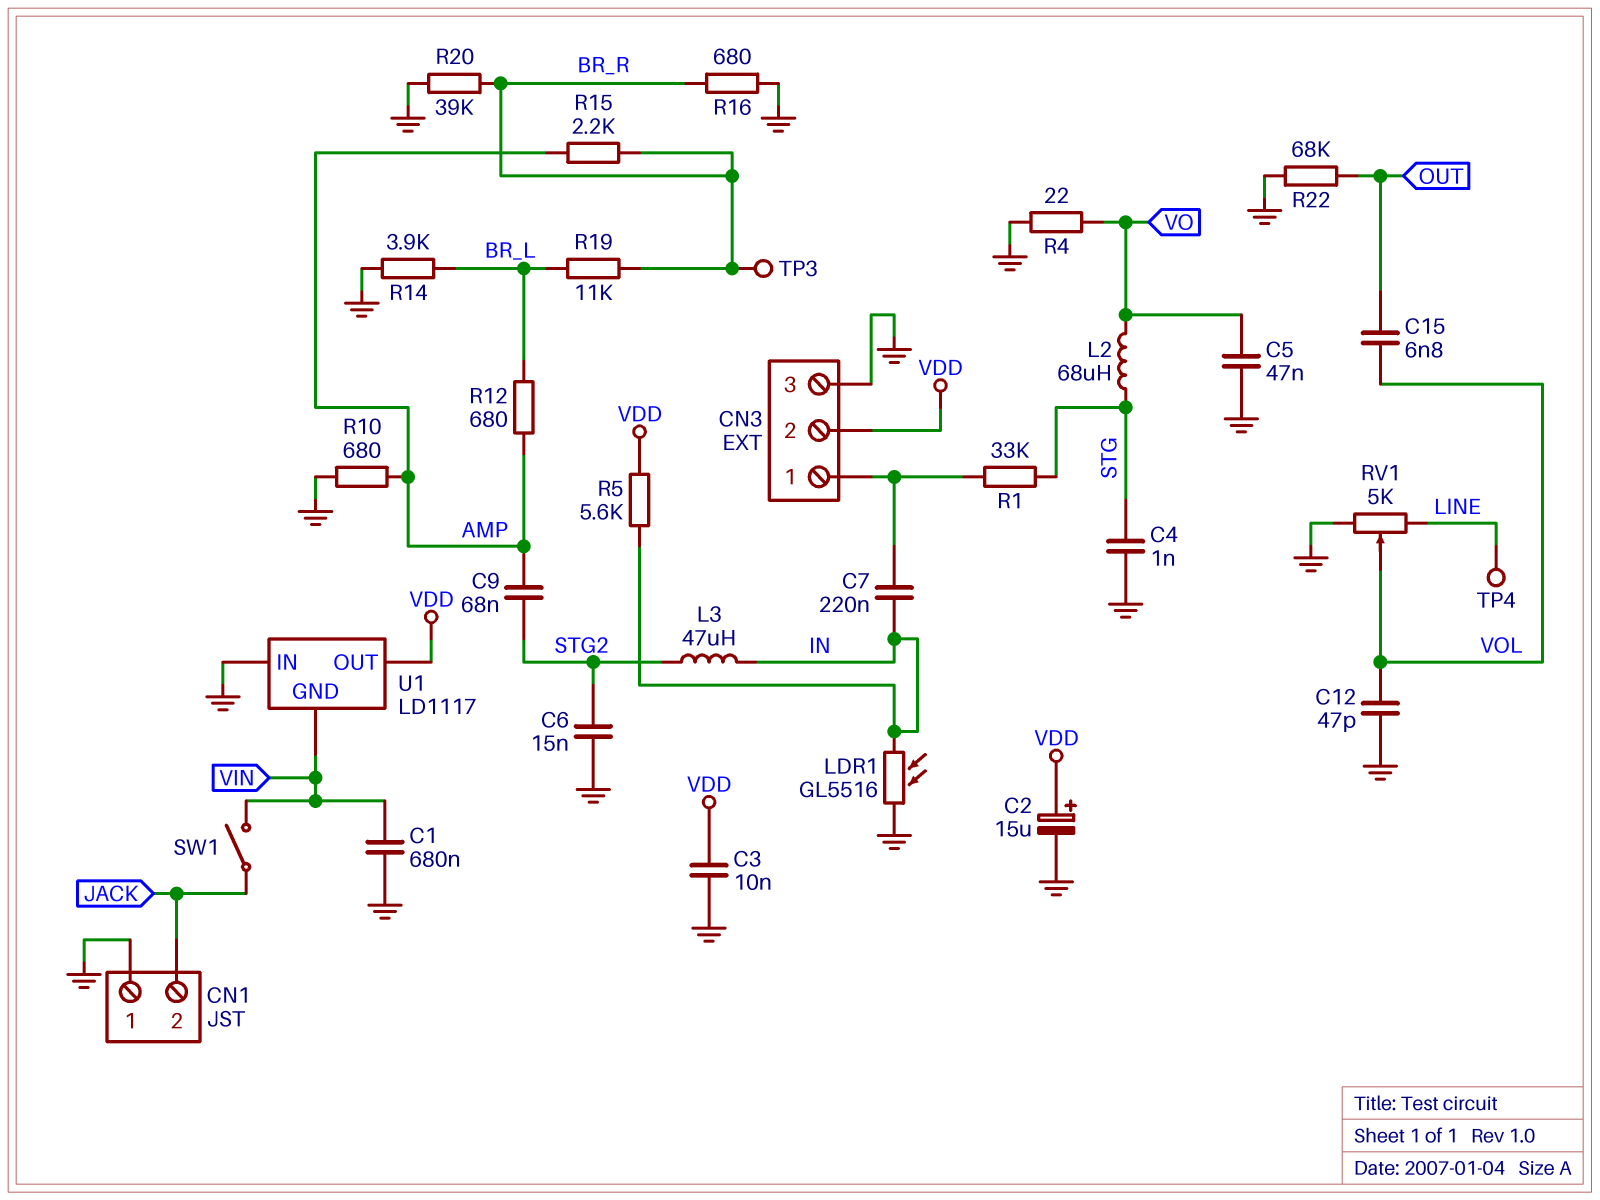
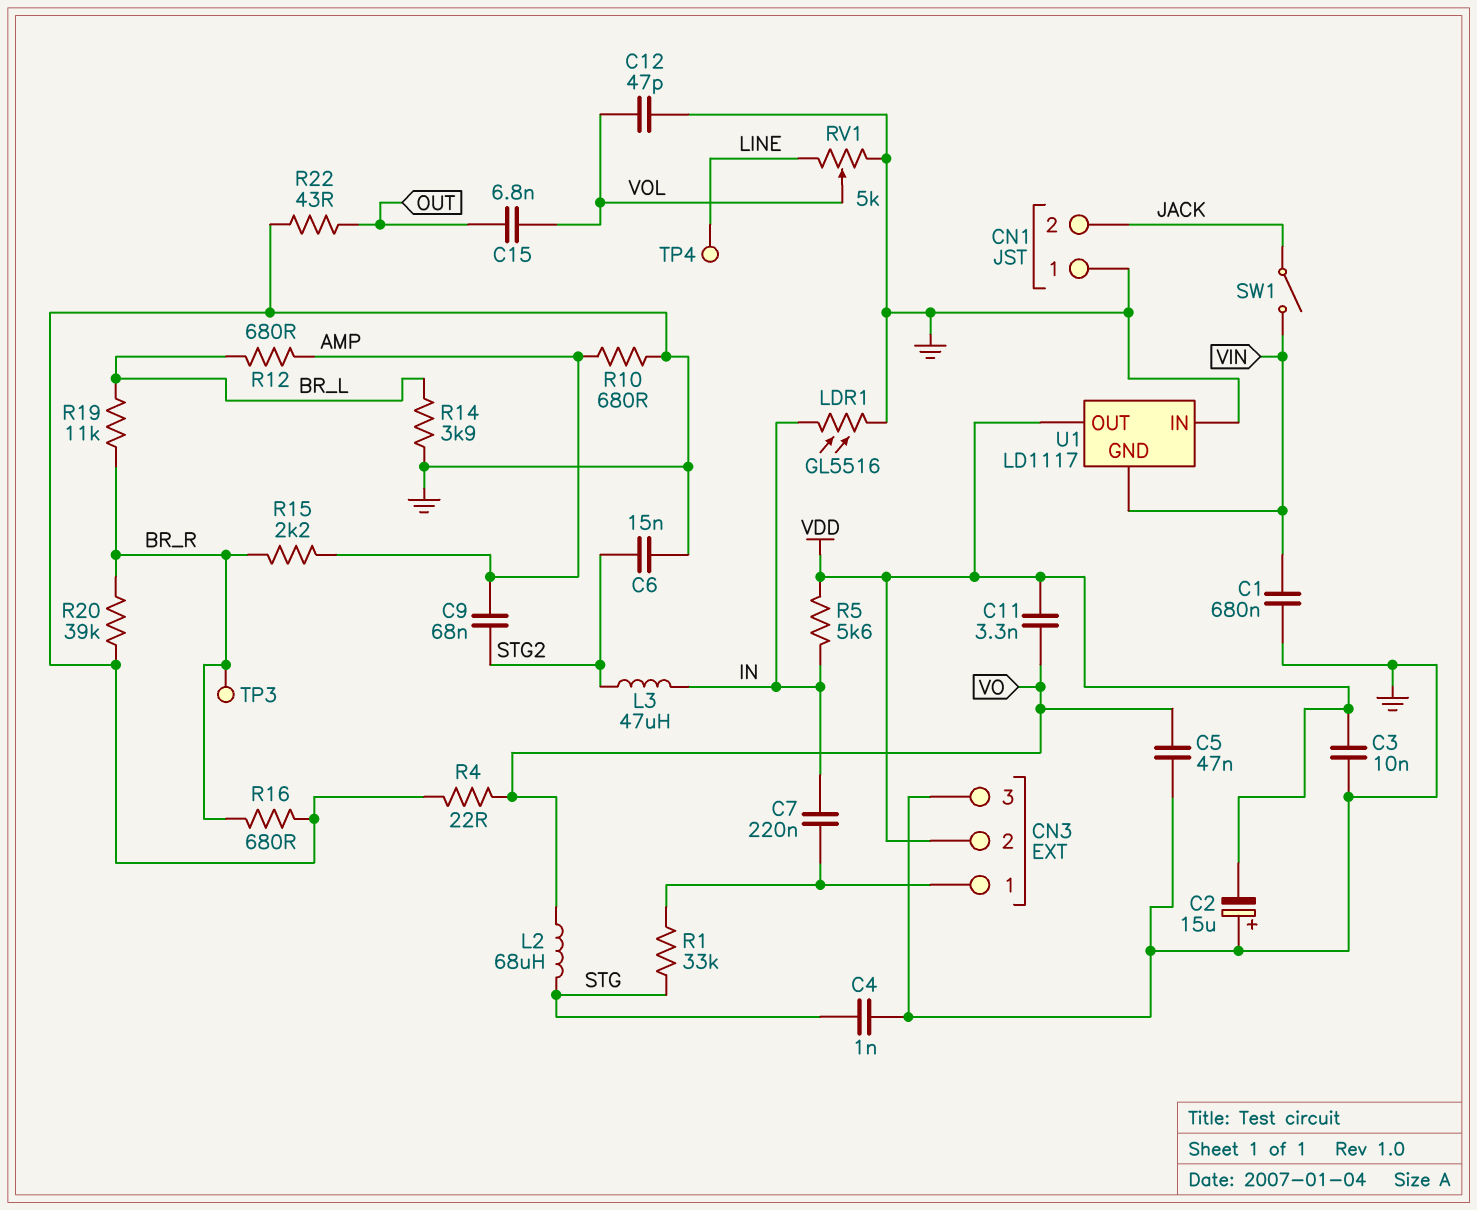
C2: 15uF (plus VDD, minus GND) -> 15uF (plus GND, minus VDD)
C11: none -> 3.3nF (VDD, VO)
R22: 68k (GND, OUT) -> 43 (GND, OUT)

